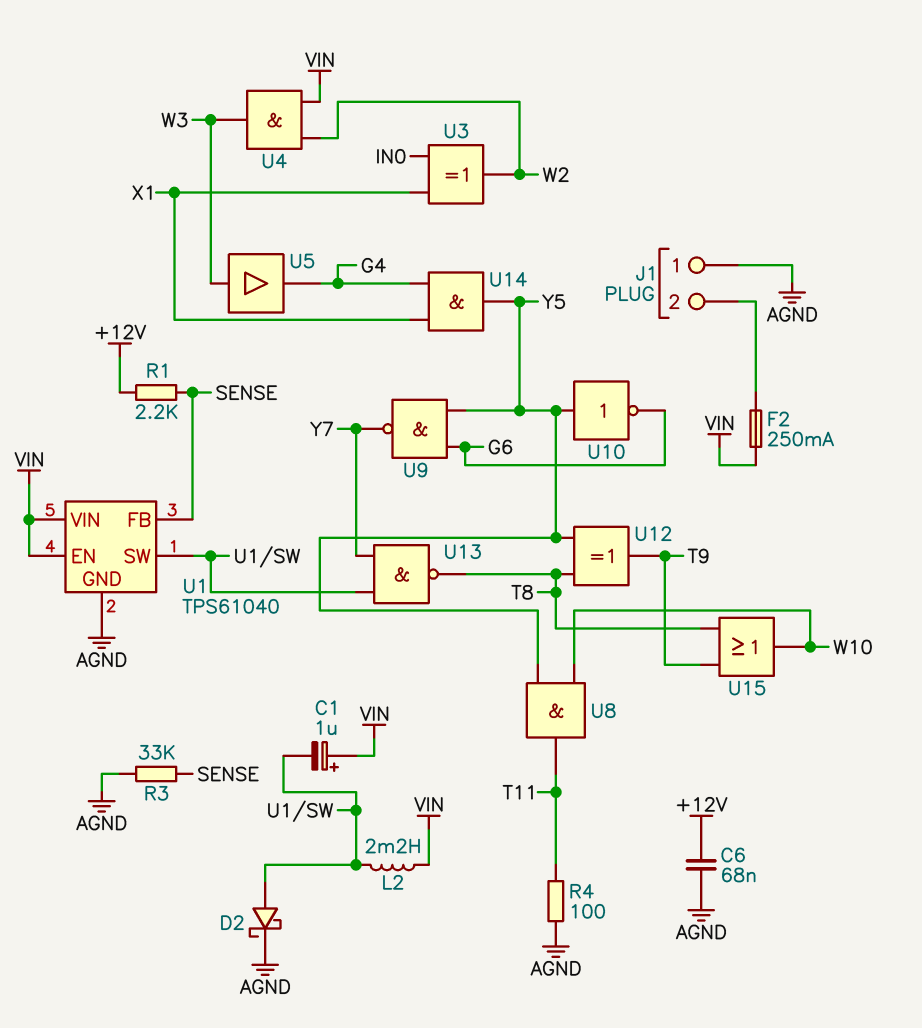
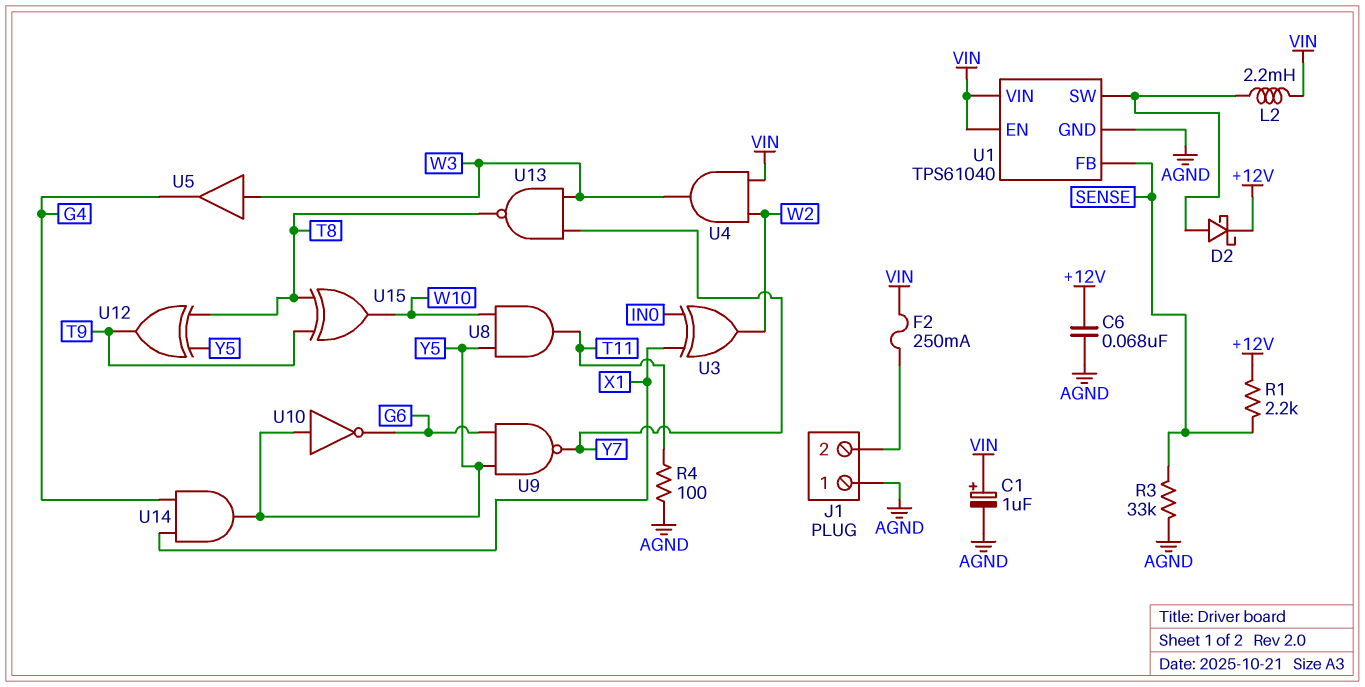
C1: 1uF (plus VIN, minus U1/SW) -> 1uF (plus VIN, minus AGND)
D2: schottky (A U1/SW, K AGND) -> schottky (A U1/SW, K +12V)
U13: NAND (in U1/SW, in Y7, out T8) -> NAND (in W3, in Y7, out T8)
U15: OR (in T8, in T9, out W10) -> XOR (in T8, in T9, out W10)

